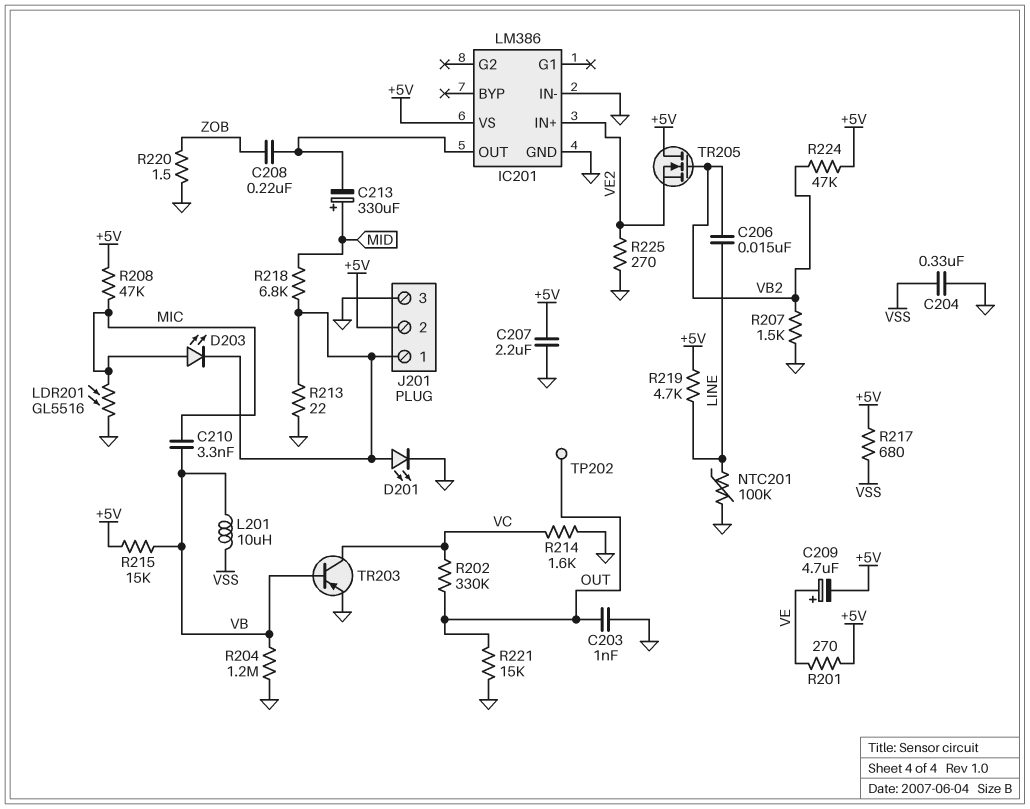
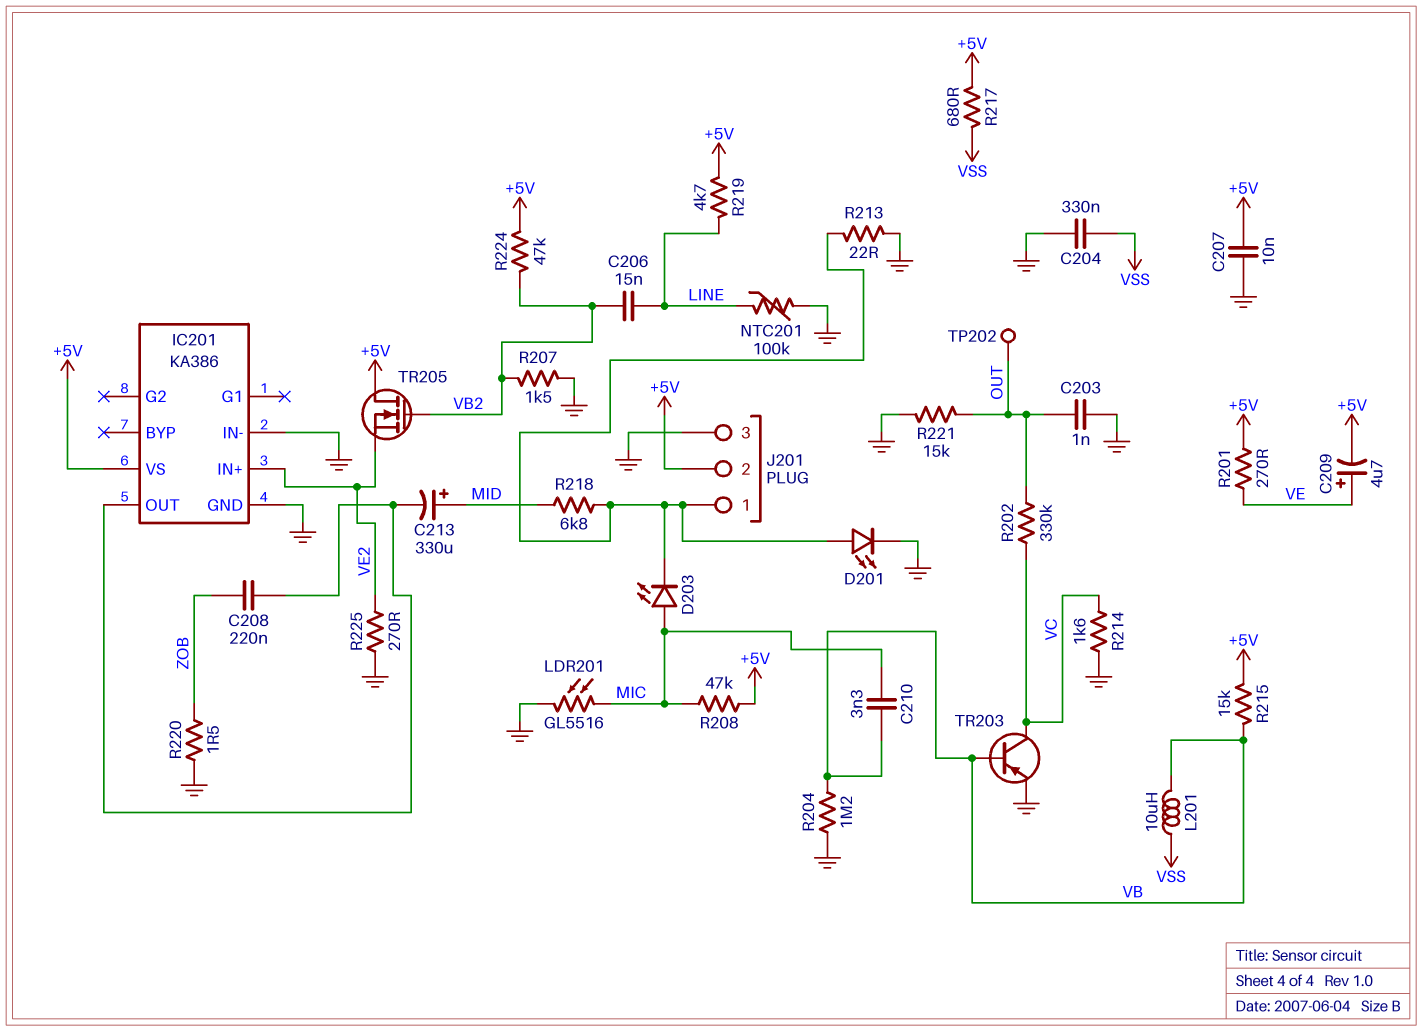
C207: 2.2uF (+5V, GND) -> 10nF (+5V, GND)
IC201: LM386 -> KA386

